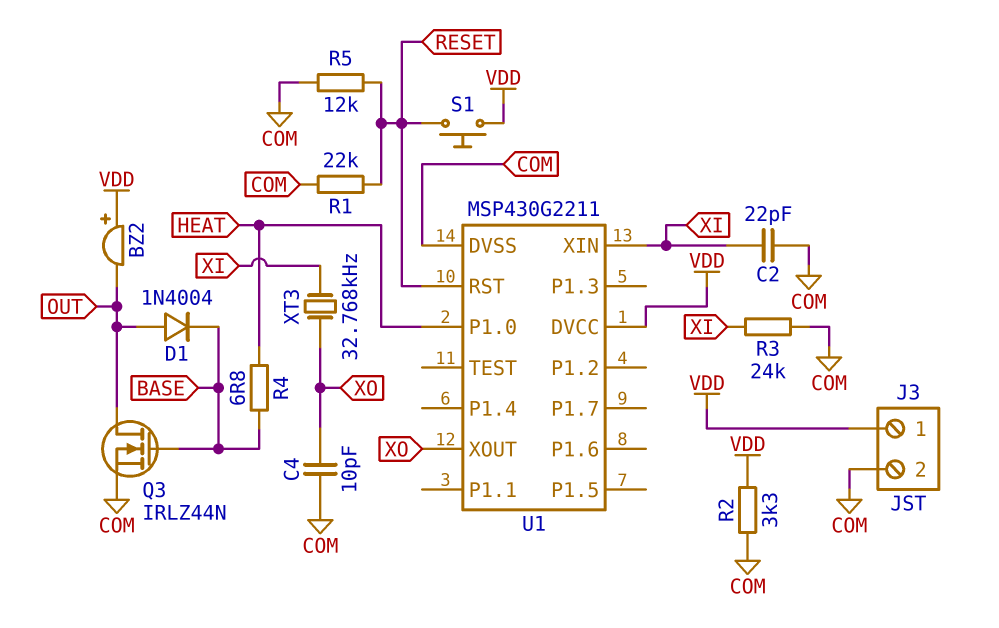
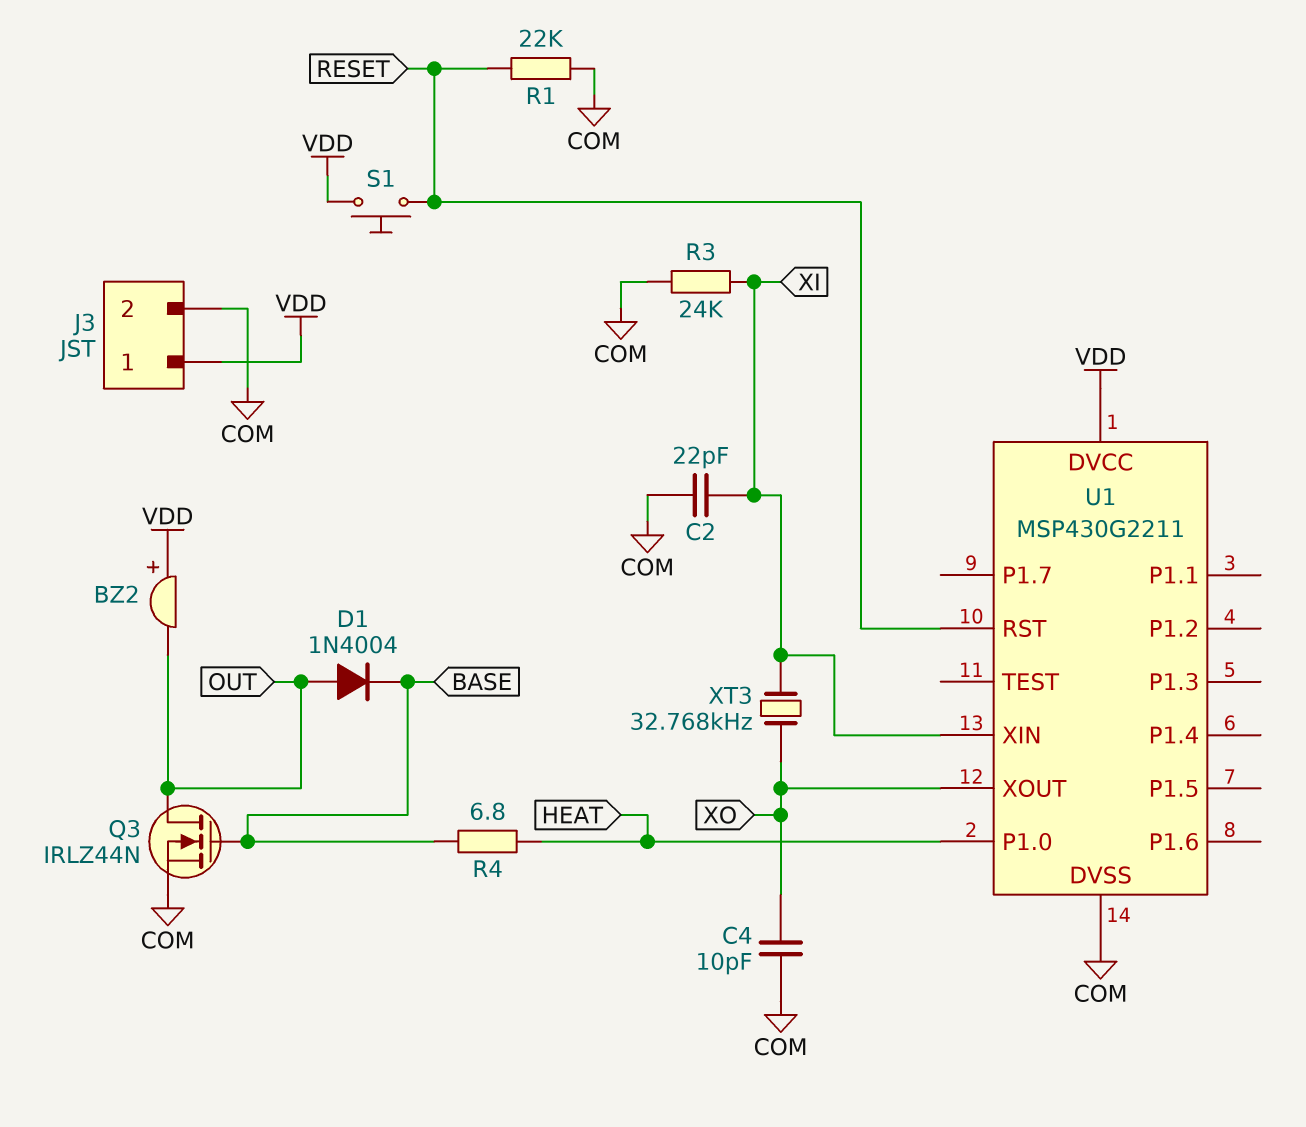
R2: 3.3k (COM, VDD) -> none
R5: 12k (COM, RESET) -> none

